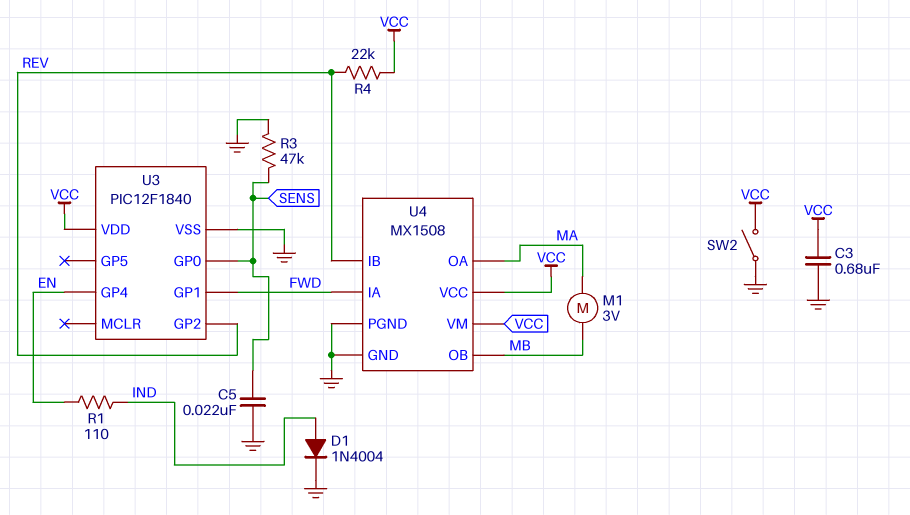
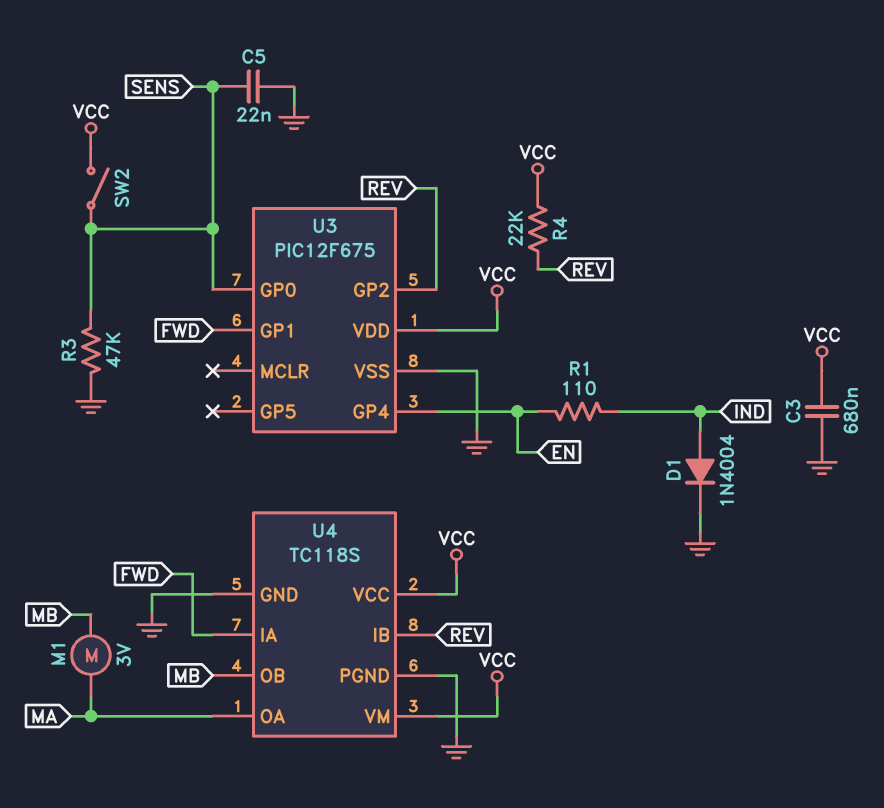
SW2: switch (GND, VCC) -> switch (SENS, VCC)
U3: PIC12F1840 -> PIC12F675
U4: MX1508 -> TC118S

